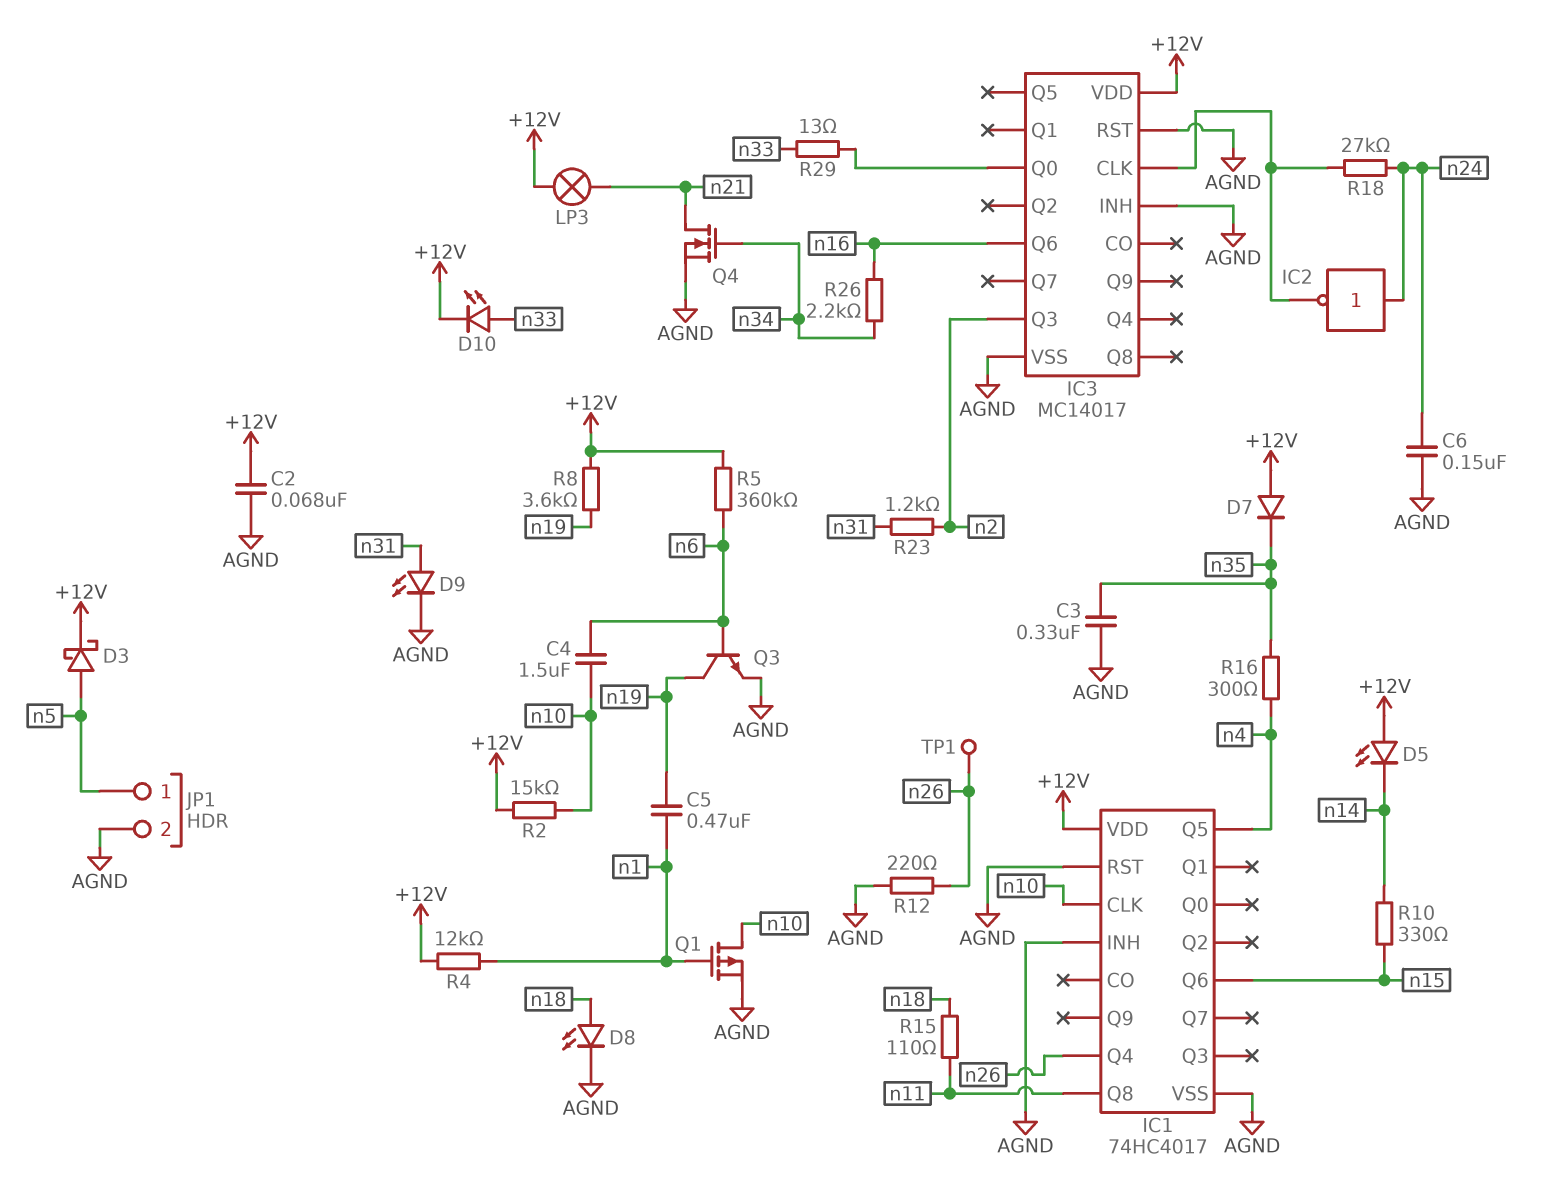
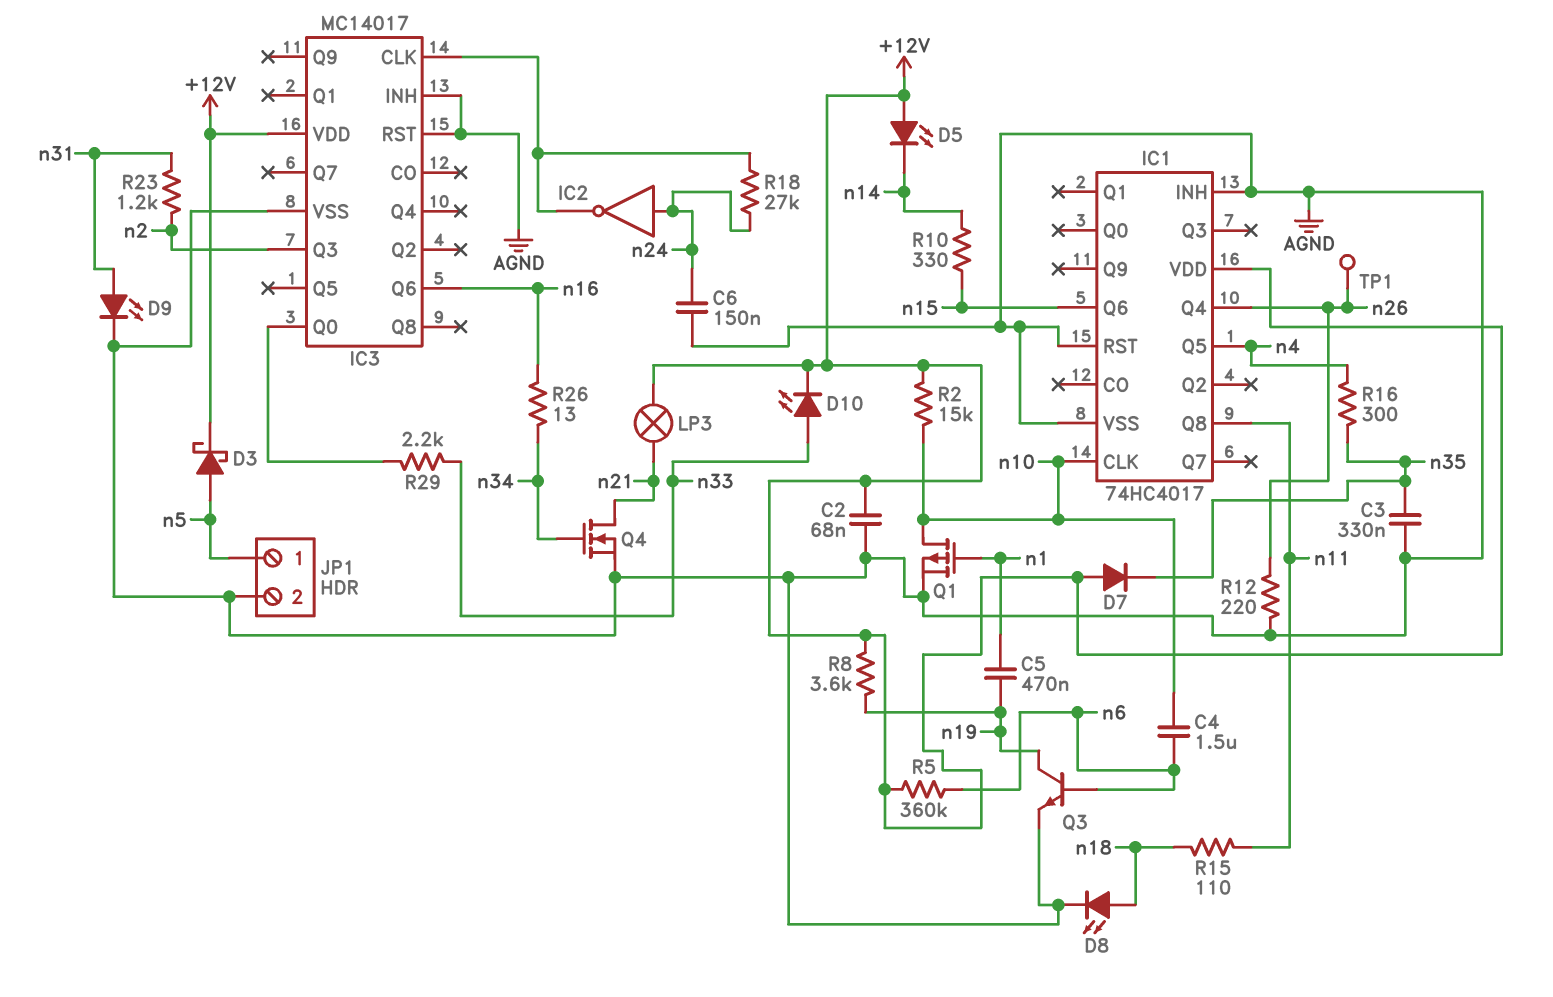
R4: 12k (+12V, n1) -> none
R26: 2.2k (n16, n34) -> 13 (n16, n34)
R29: 13 (IC3/Q0, n33) -> 2.2k (IC3/Q0, n33)

